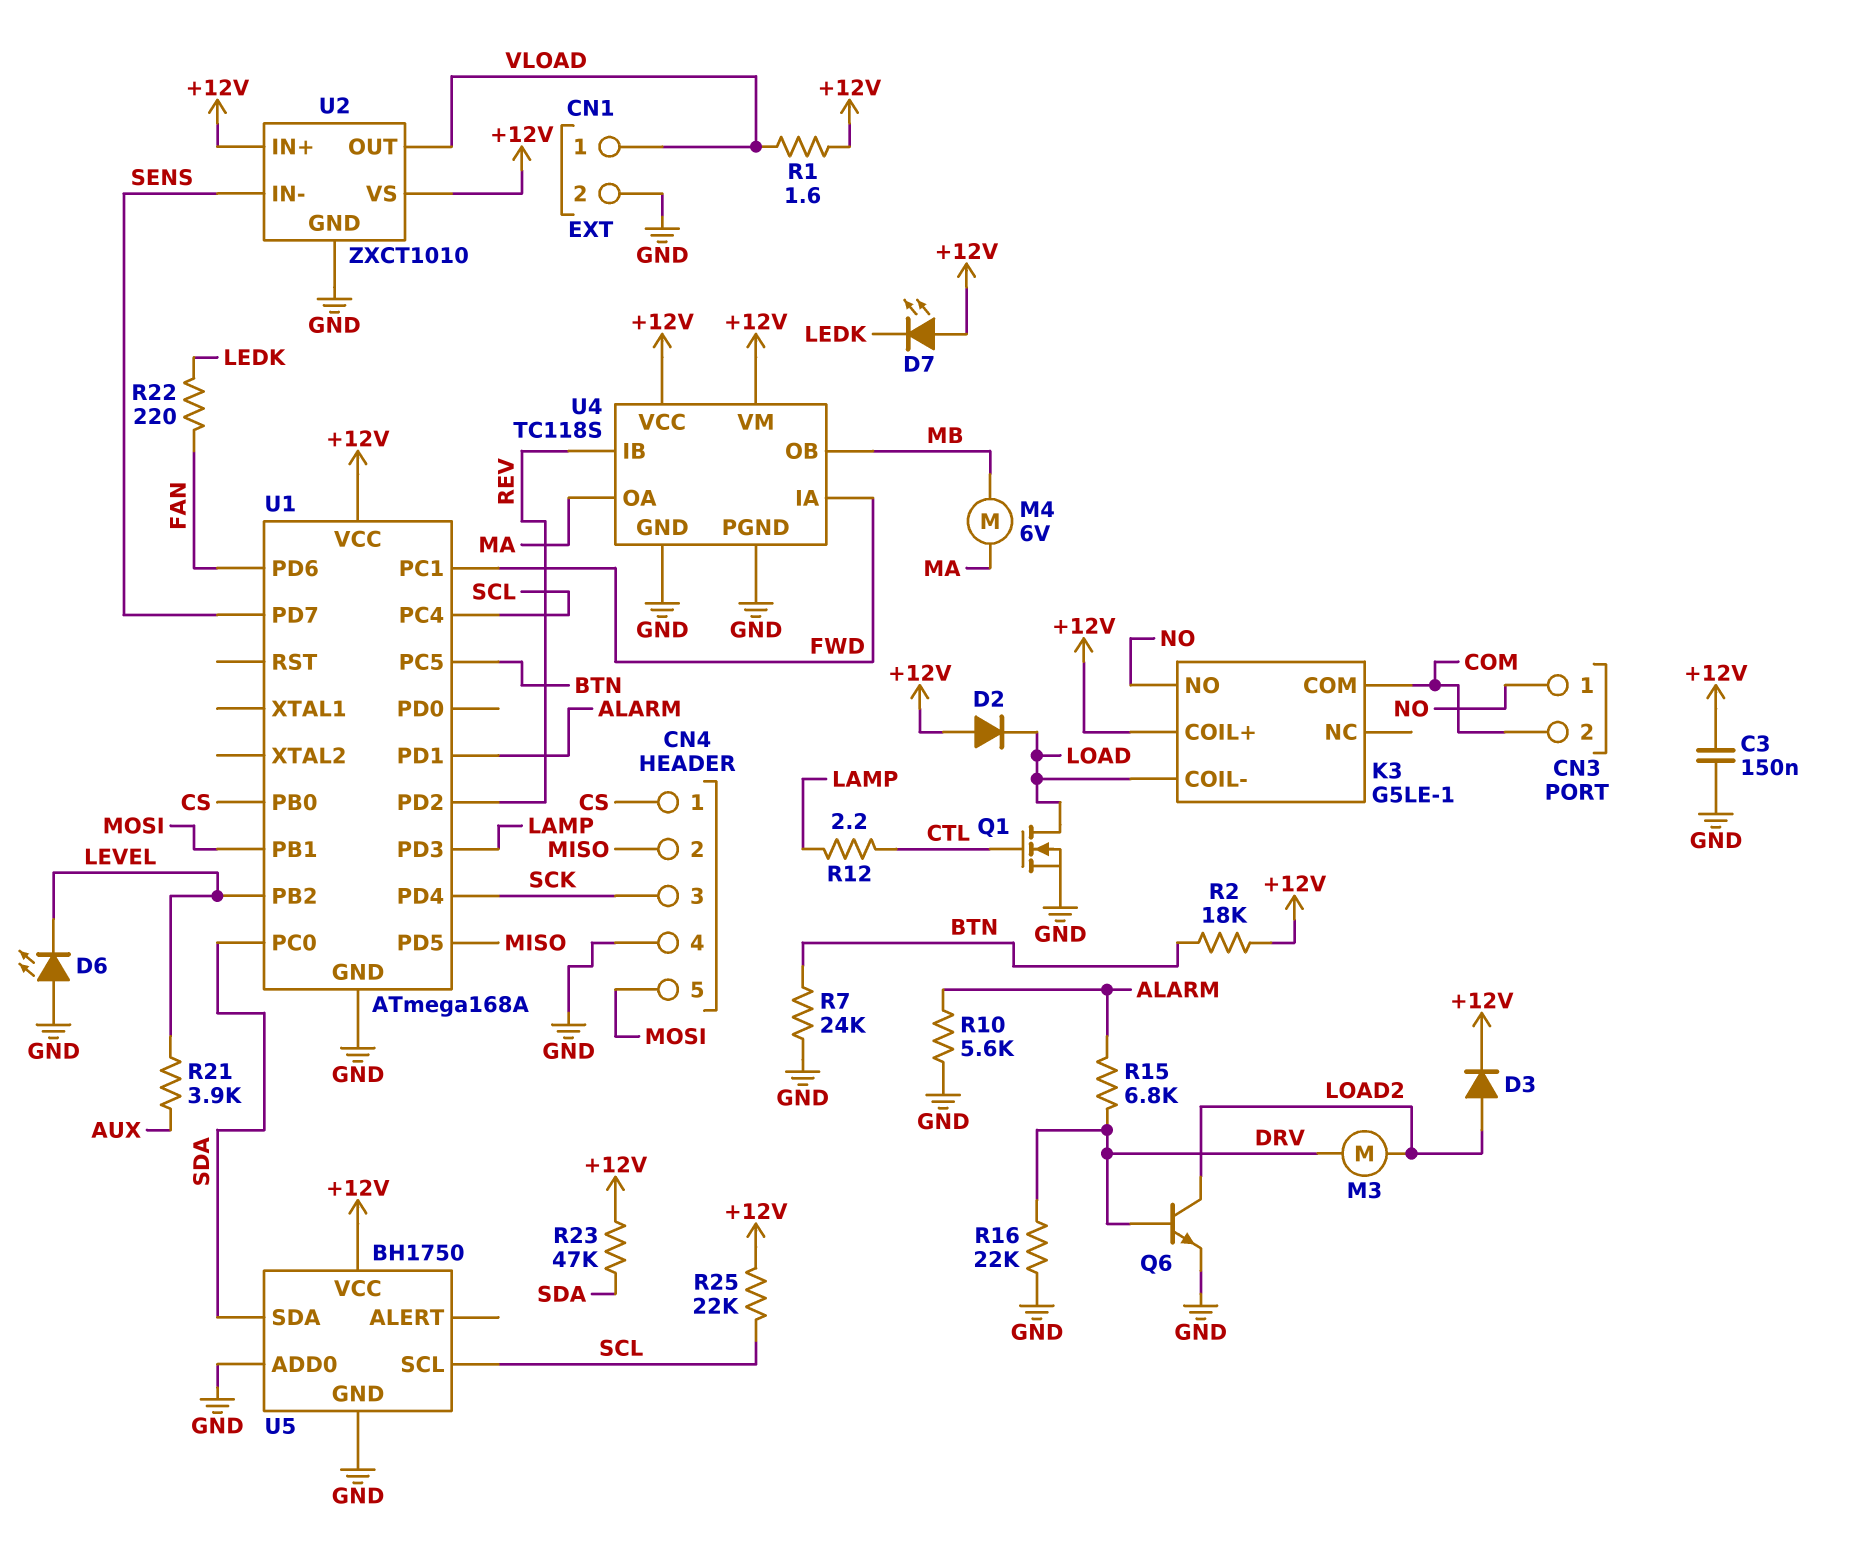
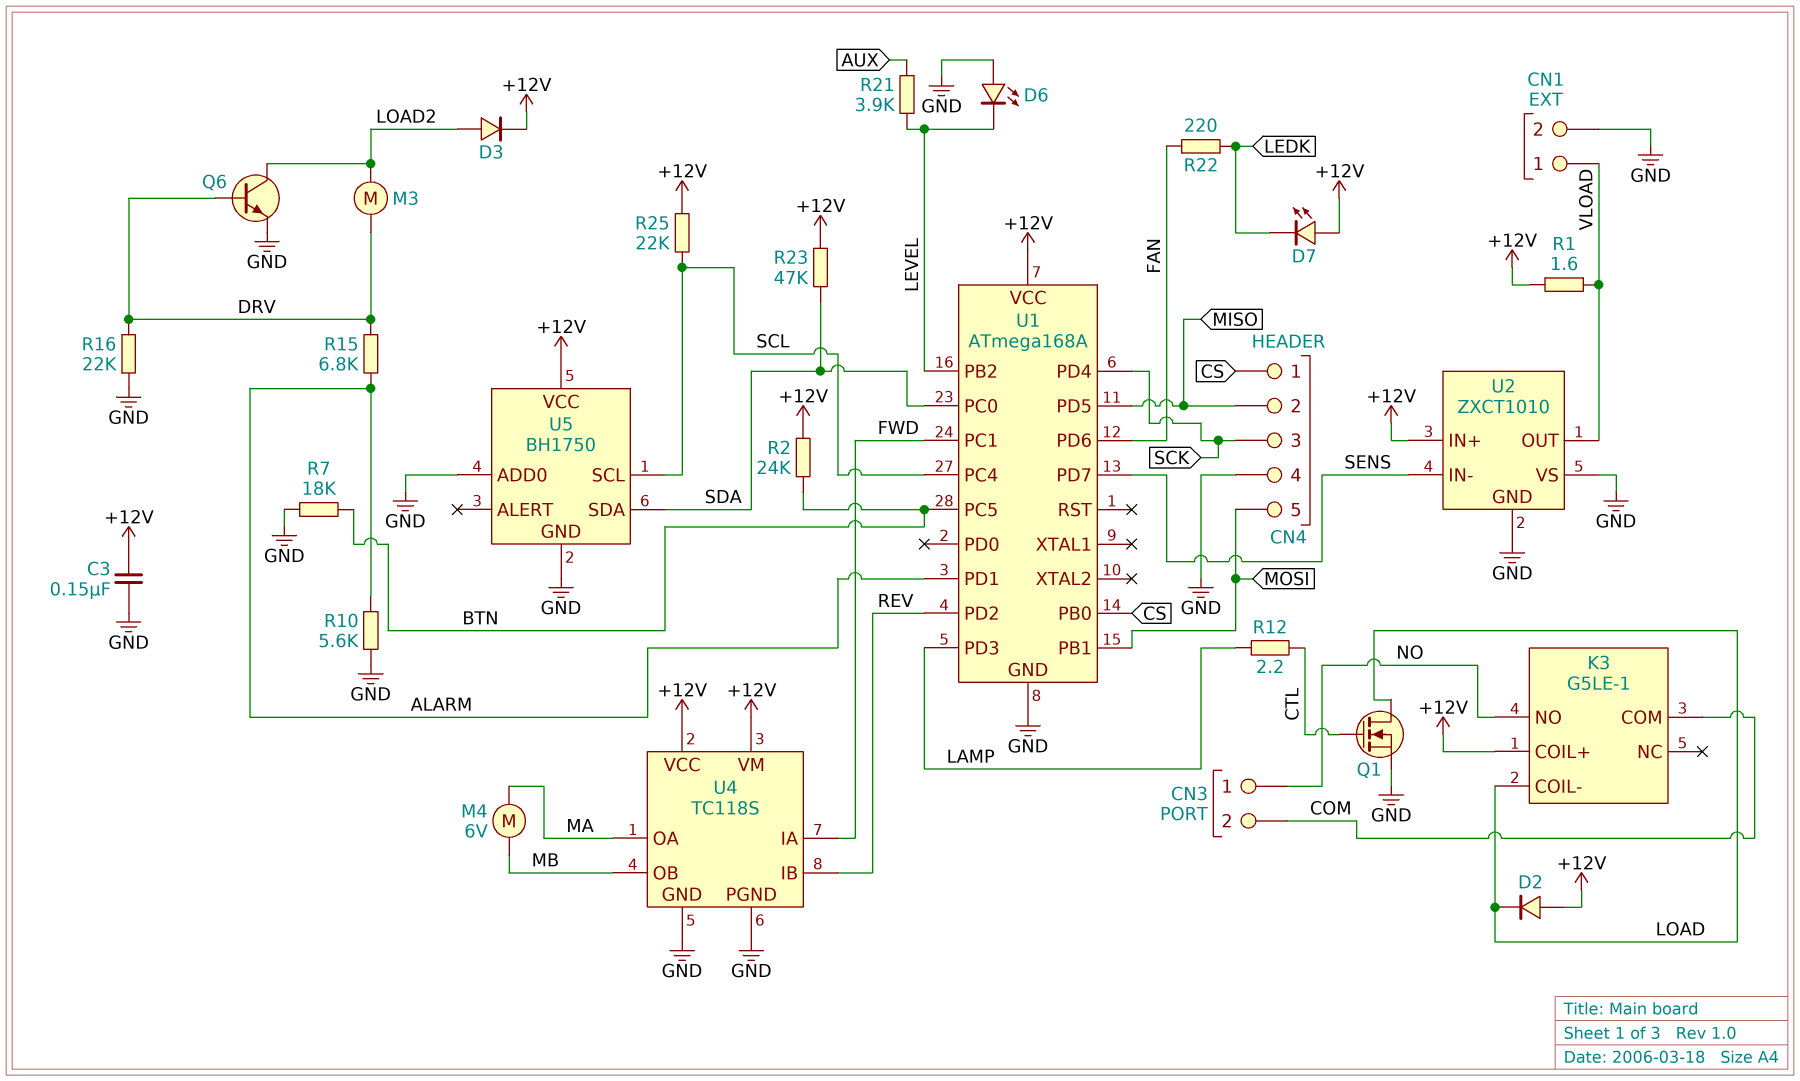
R2: 18k (+12V, BTN) -> 24k (+12V, BTN)
R7: 24k (BTN, GND) -> 18k (BTN, GND)
U2 pin VS: +12V -> GND

